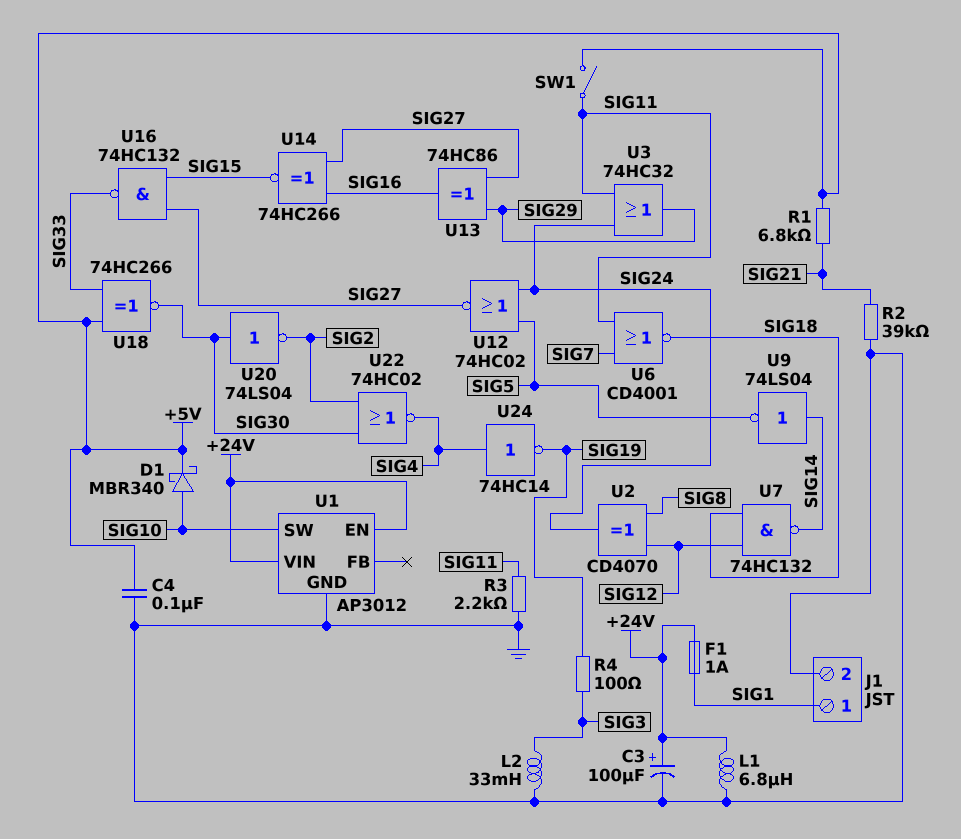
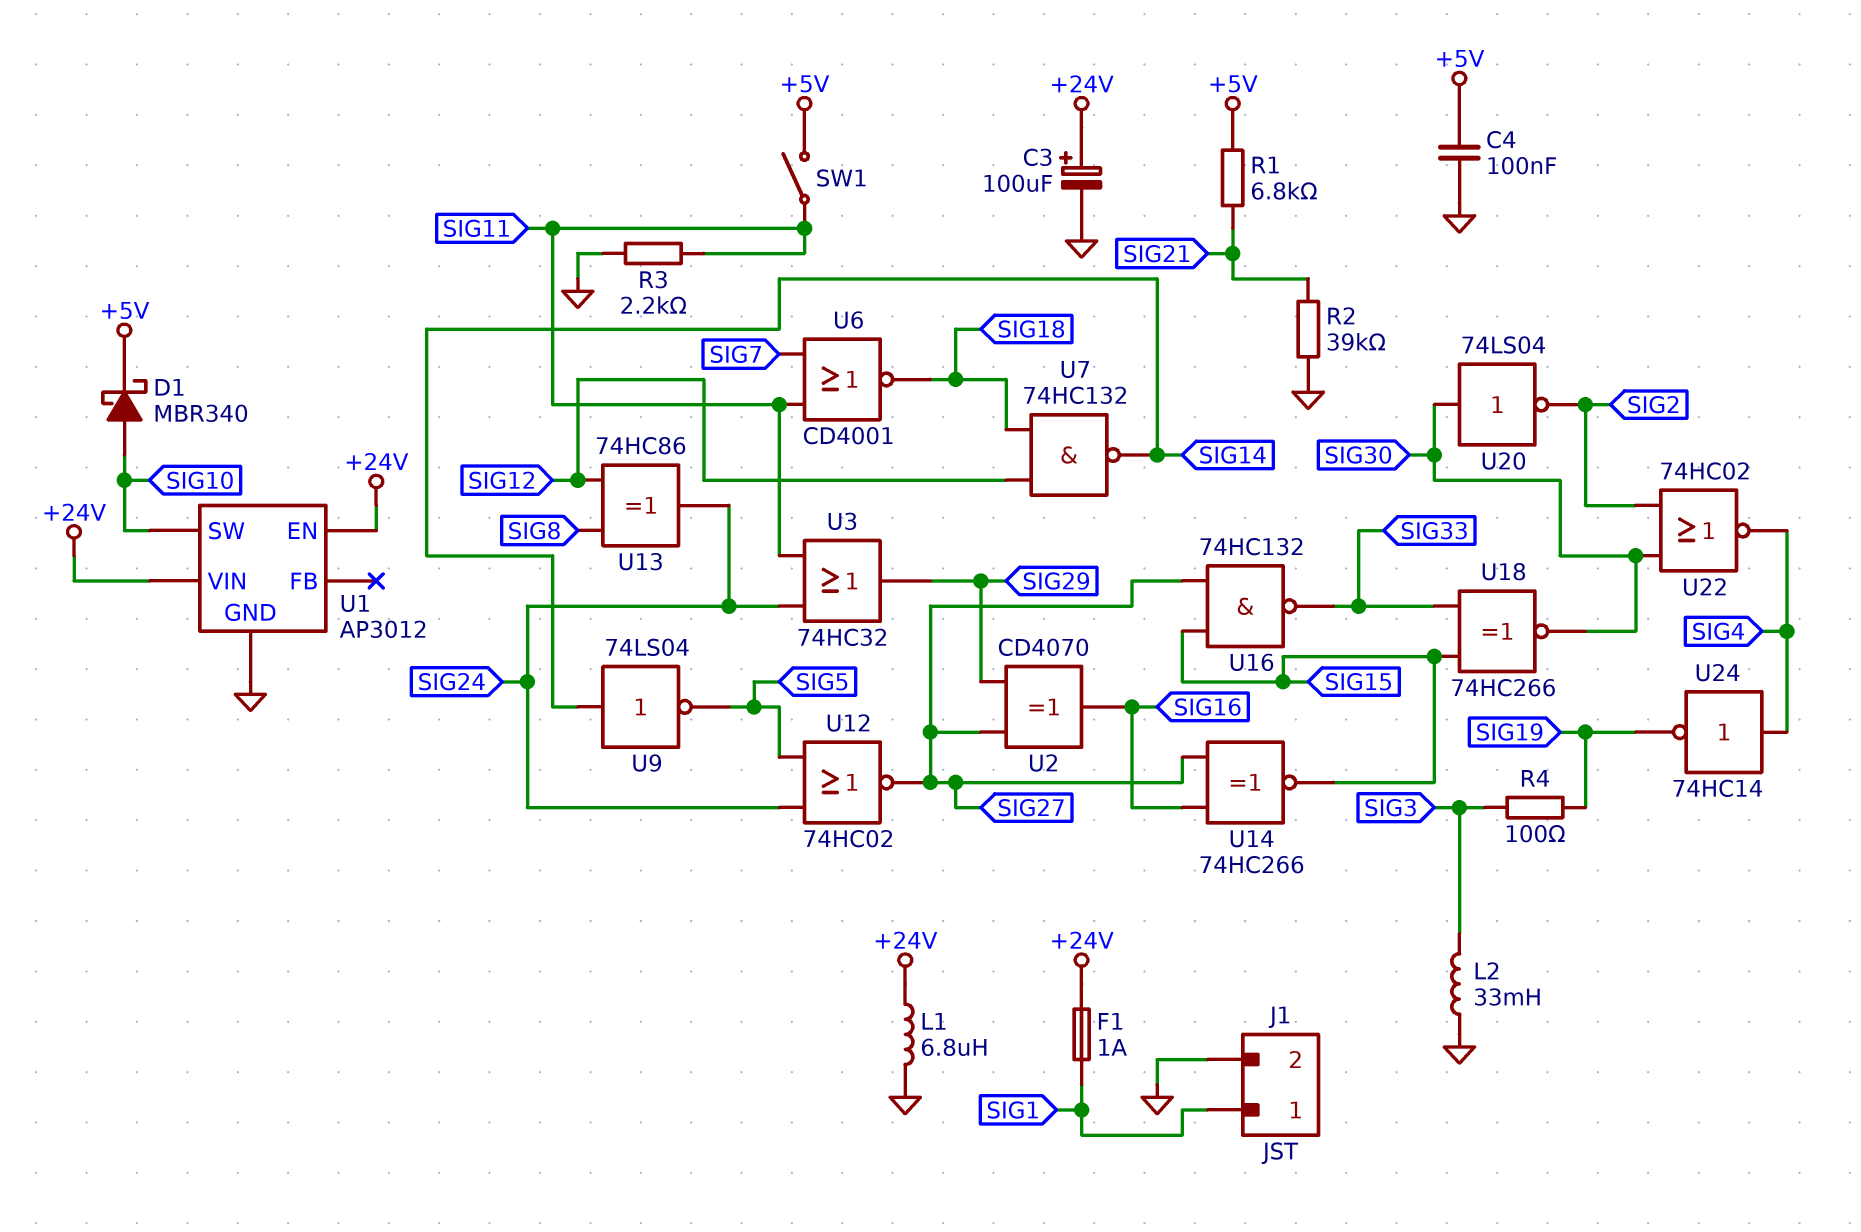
U2: XOR CD4070 (in SIG8, in SIG12, out SIG24) -> XOR CD4070 (in SIG27, in SIG29, out SIG16)
U13: XOR 74HC86 (in SIG27, in SIG29, out SIG16) -> XOR 74HC86 (in SIG8, in SIG12, out SIG24)
U18: XNOR 74HC266 (in +5V, in SIG33, out SIG30) -> XNOR 74HC266 (in SIG15, in SIG33, out SIG30)

